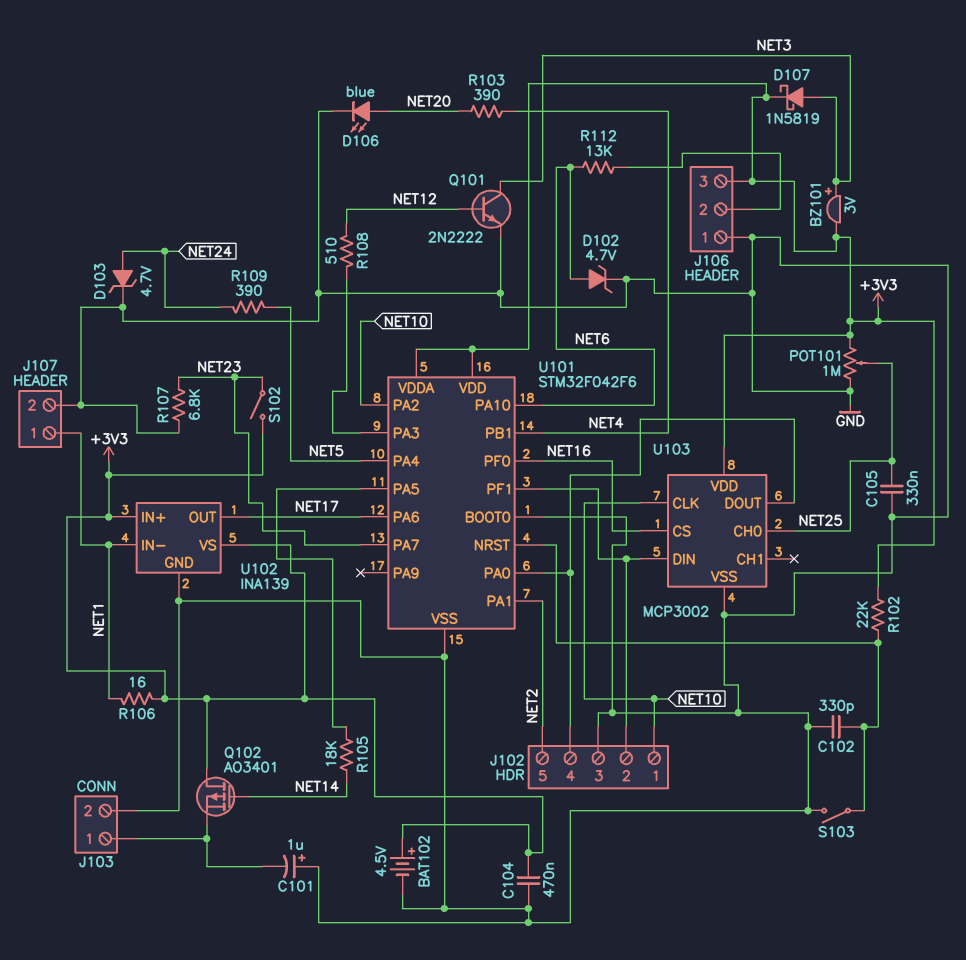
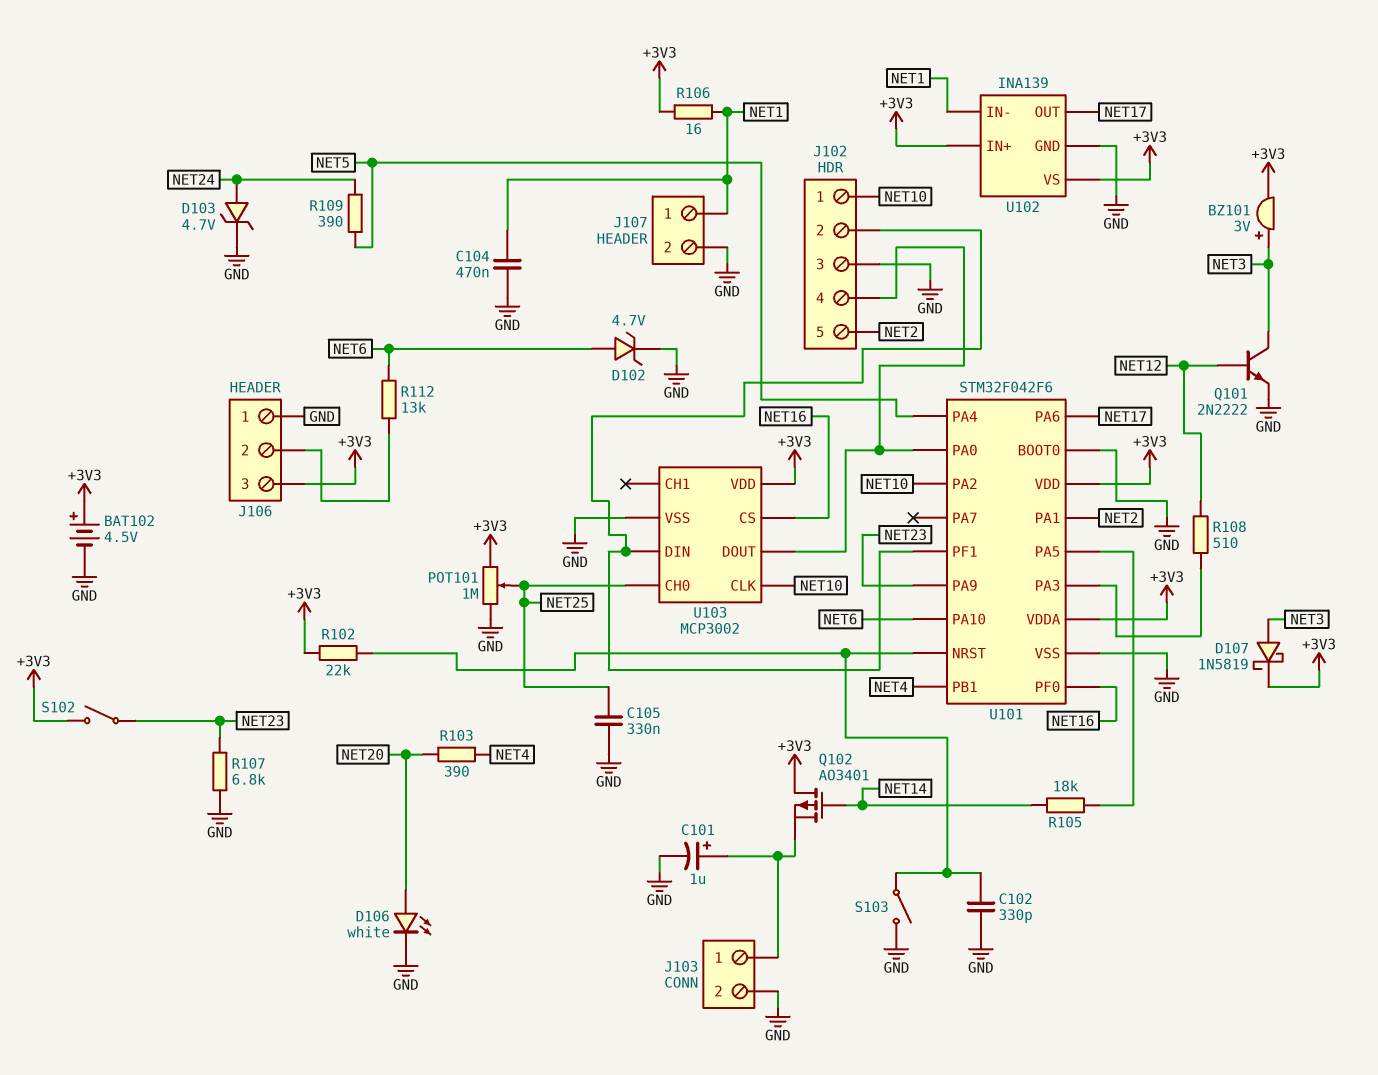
C101: 1uF (plus GND, minus J103/1) -> 1uF (plus J103/1, minus GND)
C104: 470nF (+3V3, GND) -> 470nF (GND, NET1)
D106: LED blue (A NET20, K GND) -> LED white (A NET20, K GND)
U101 pin PA7: NET23 -> none
U101 pin PA9: none -> NET23

